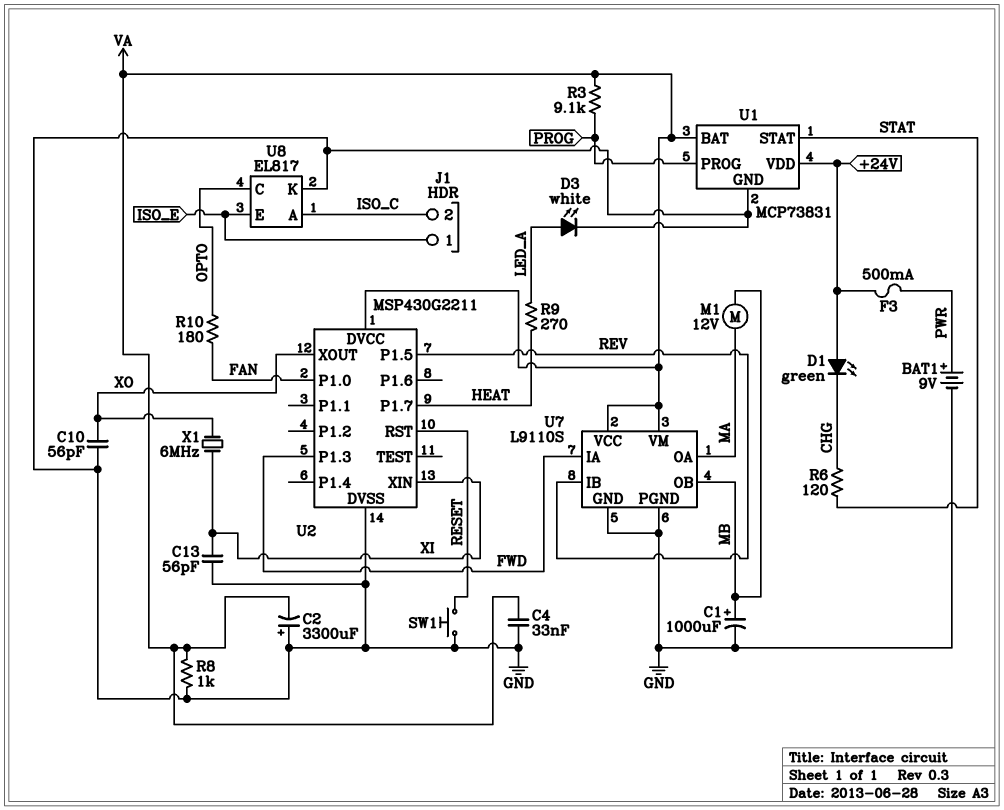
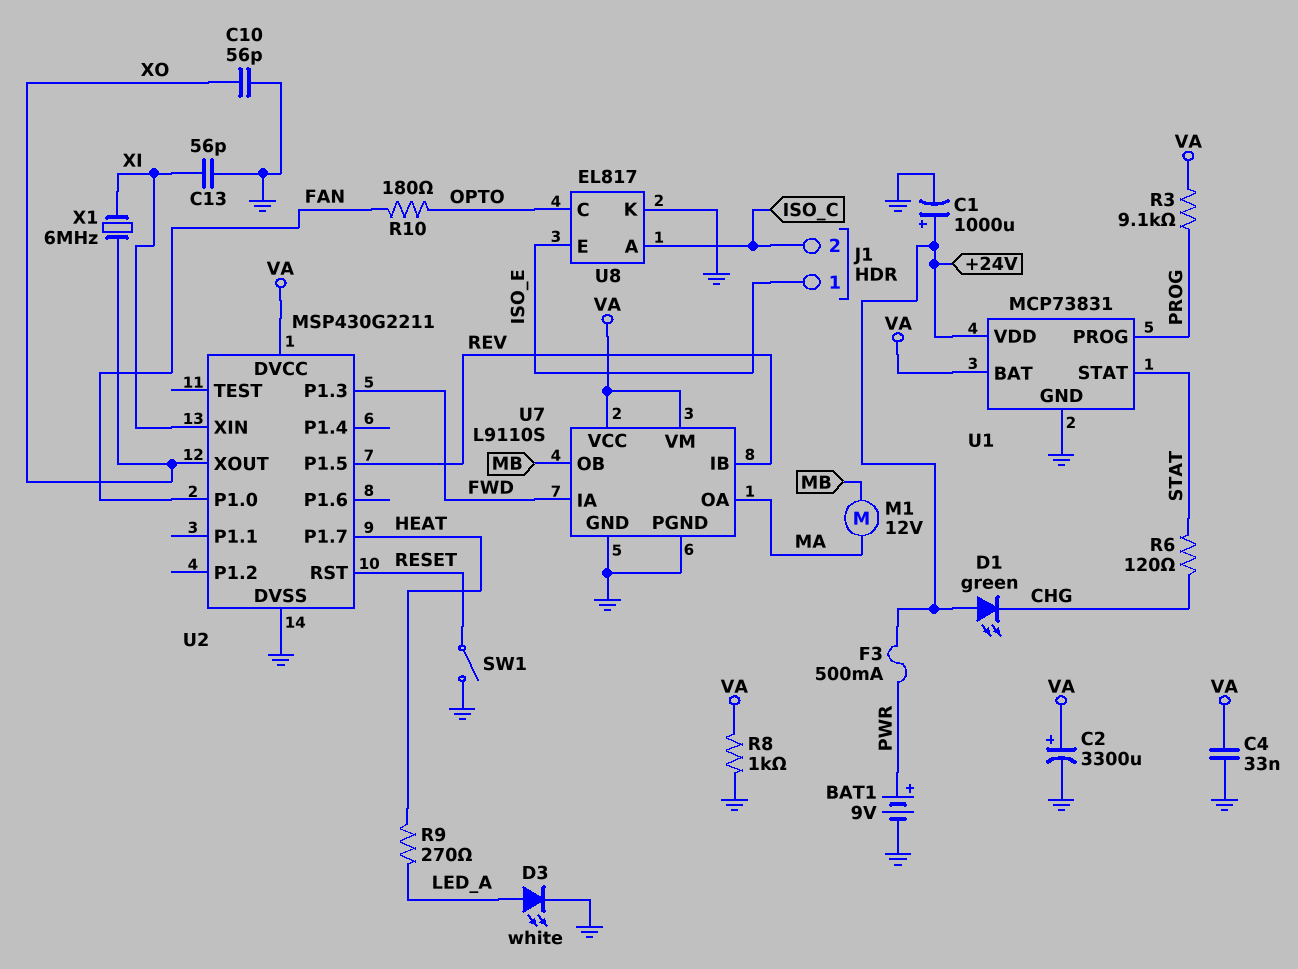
C1: 1000uF (plus MB, minus GND) -> 1000uF (plus +24V, minus GND)
C2: 3300uF (plus GND, minus VA) -> 3300uF (plus VA, minus GND)
SW1: button (GND, RESET) -> switch (GND, RESET)

